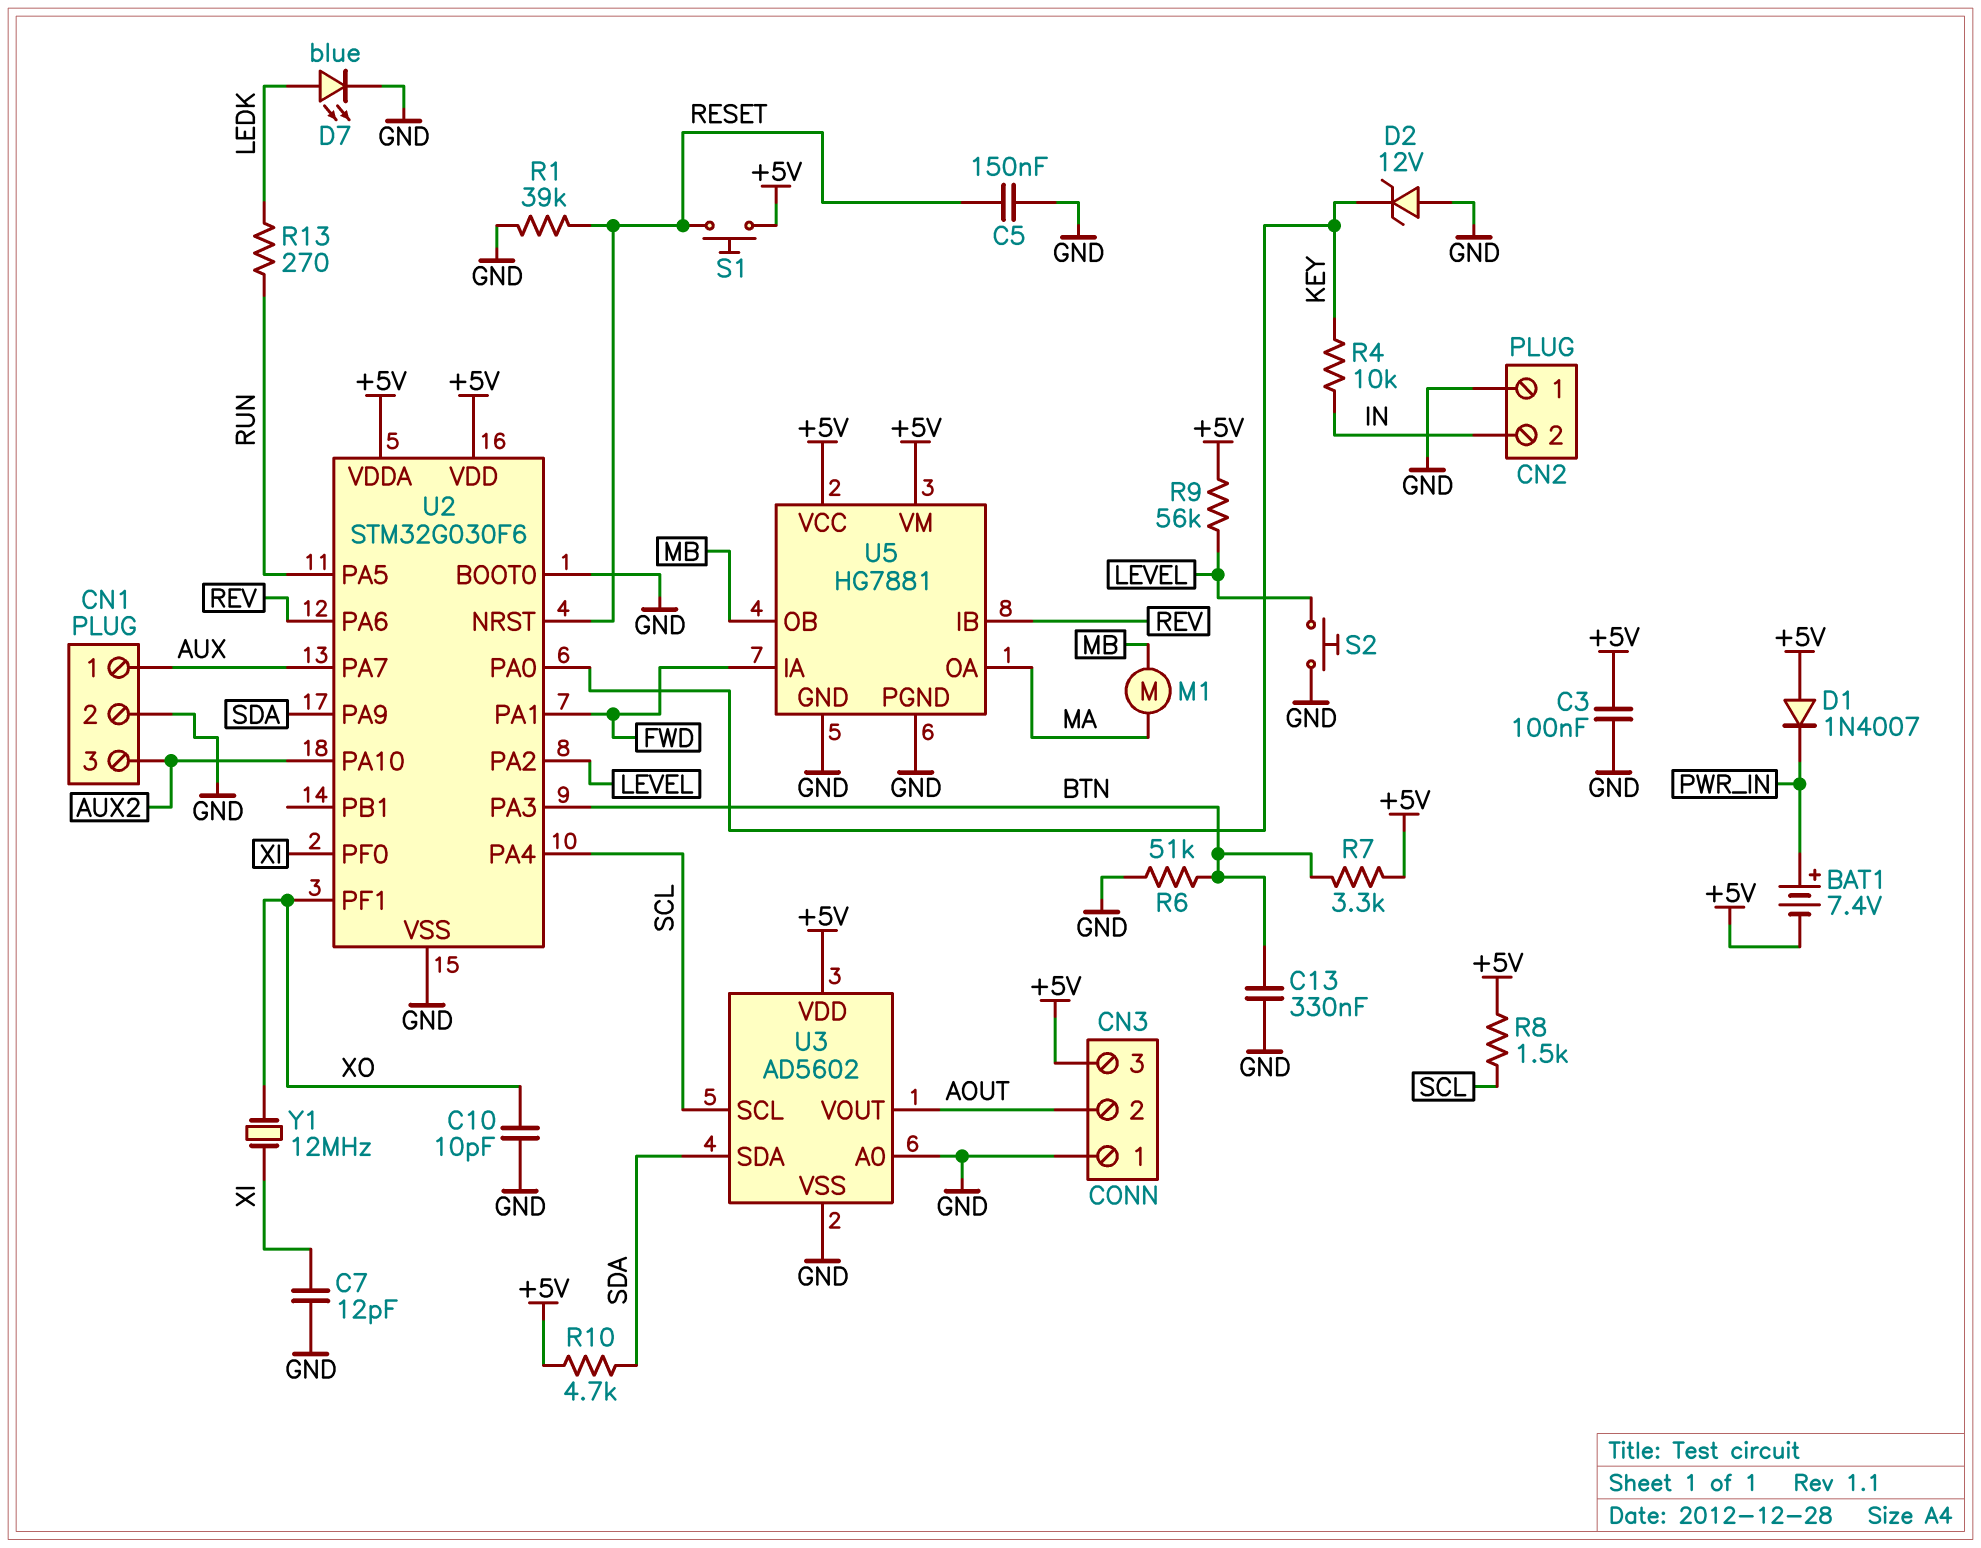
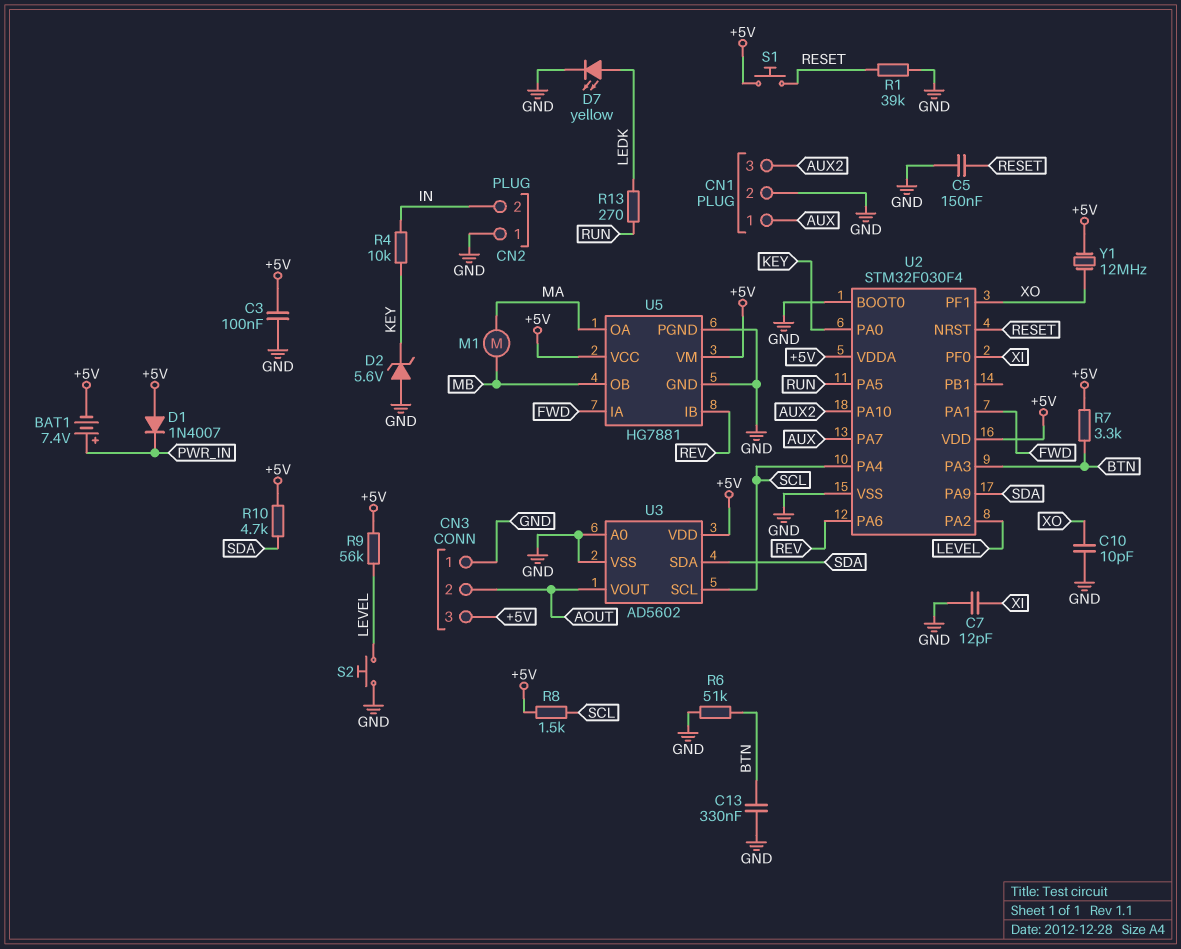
D2: zener 12V (A GND, K KEY) -> zener 5.6V (A GND, K KEY)
D7: LED blue (A LEDK, K GND) -> LED yellow (A LEDK, K GND)
U2: STM32G030F6 -> STM32F030F4
Y1: 12MHz (XI, XO) -> 12MHz (+5V, XO)

